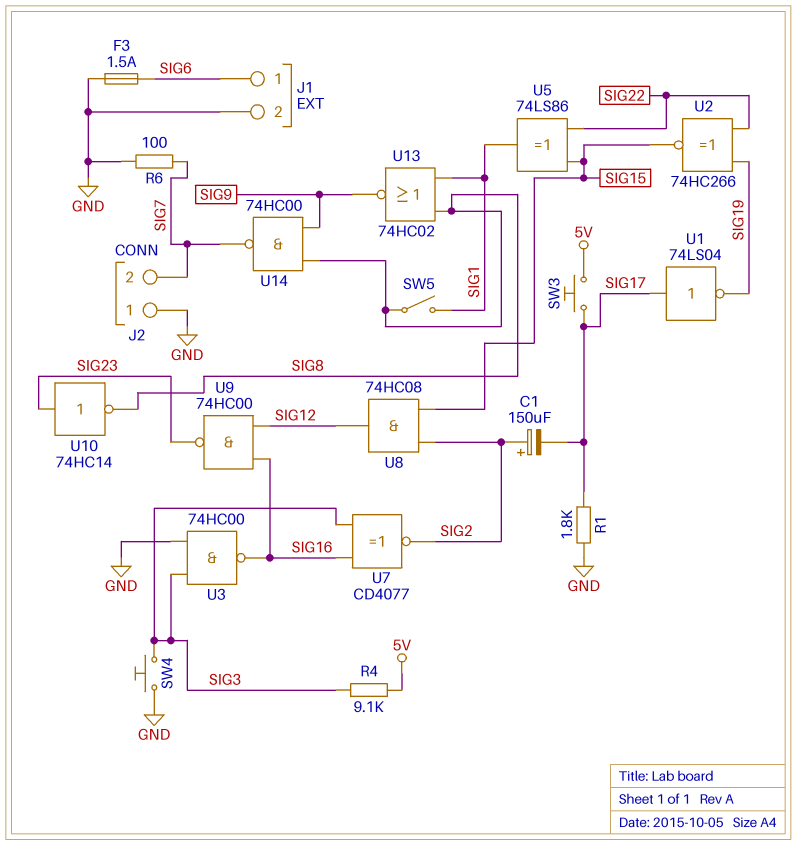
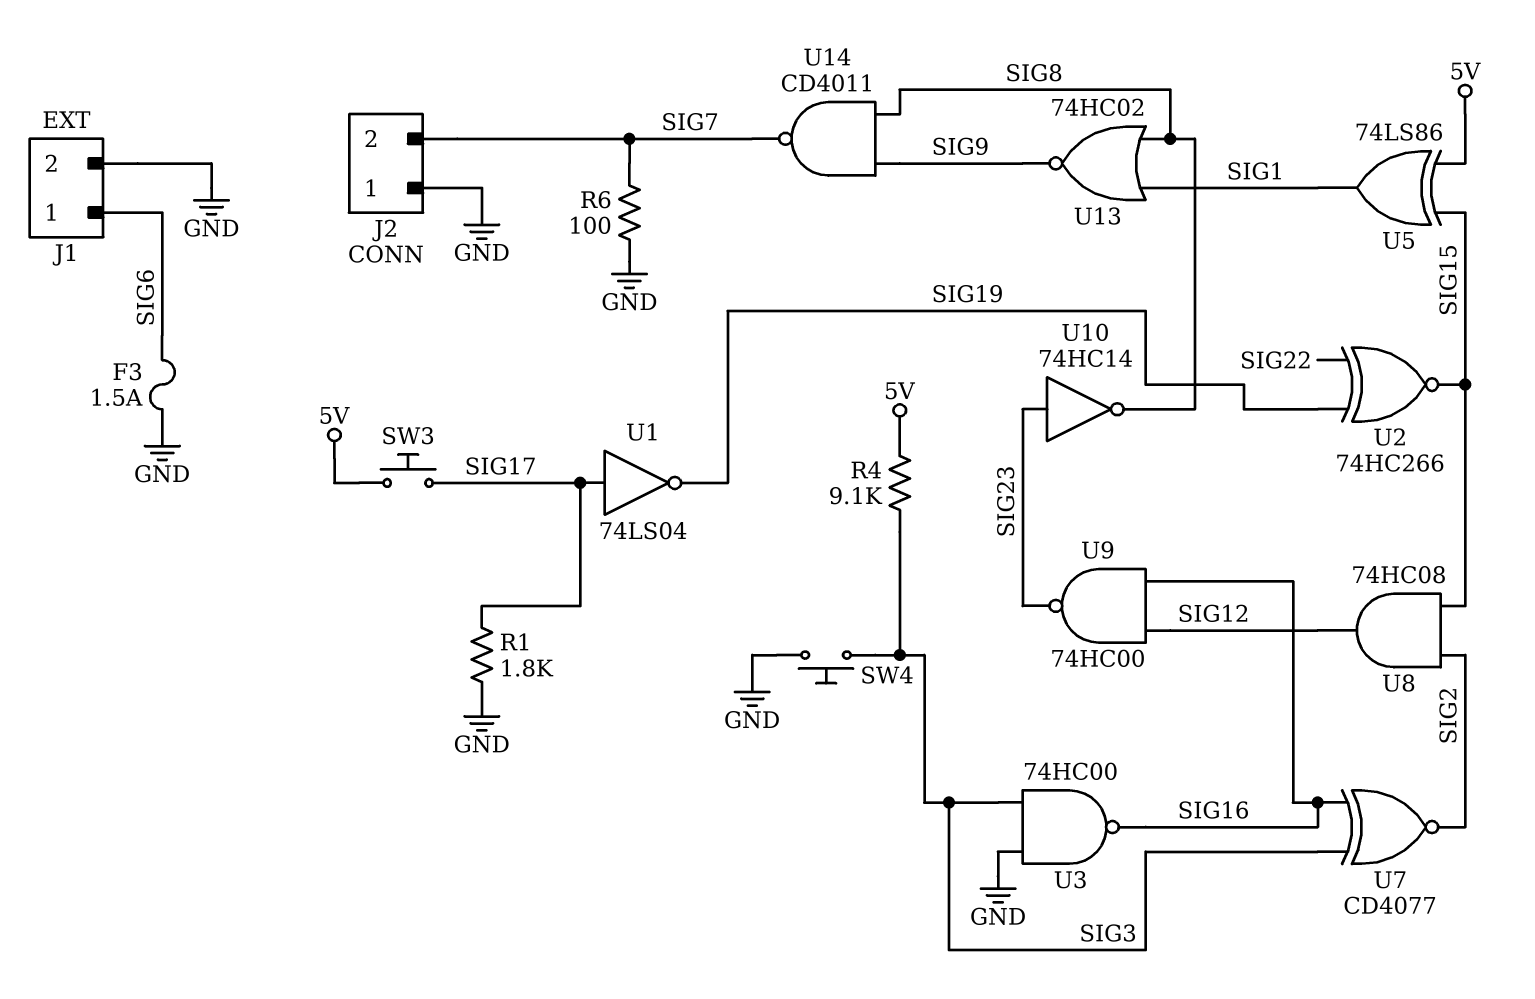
C1: 150uF (plus SIG2, minus SIG17) -> none
SW5: switch (SIG1, SIG8) -> none
U5: XOR 74LS86 (in SIG15, in SIG22, out SIG1) -> XOR 74LS86 (in 5V, in SIG15, out SIG1)
U14: NAND 74HC00 (in SIG8, in SIG9, out SIG7) -> NAND CD4011 (in SIG8, in SIG9, out SIG7)

